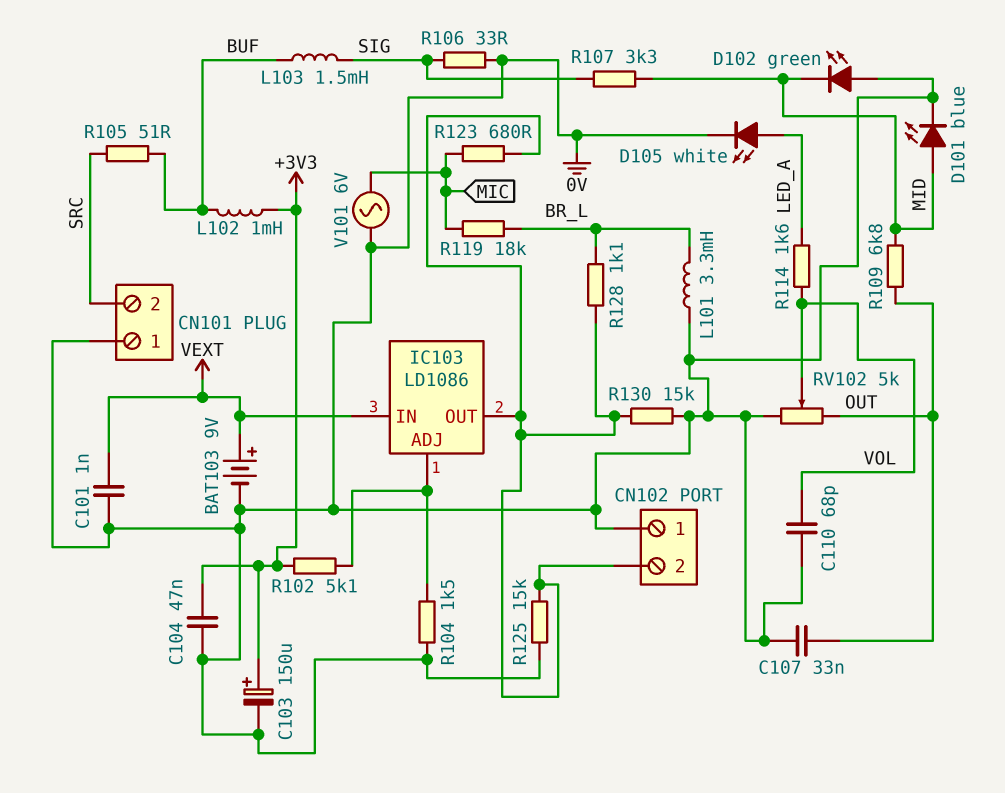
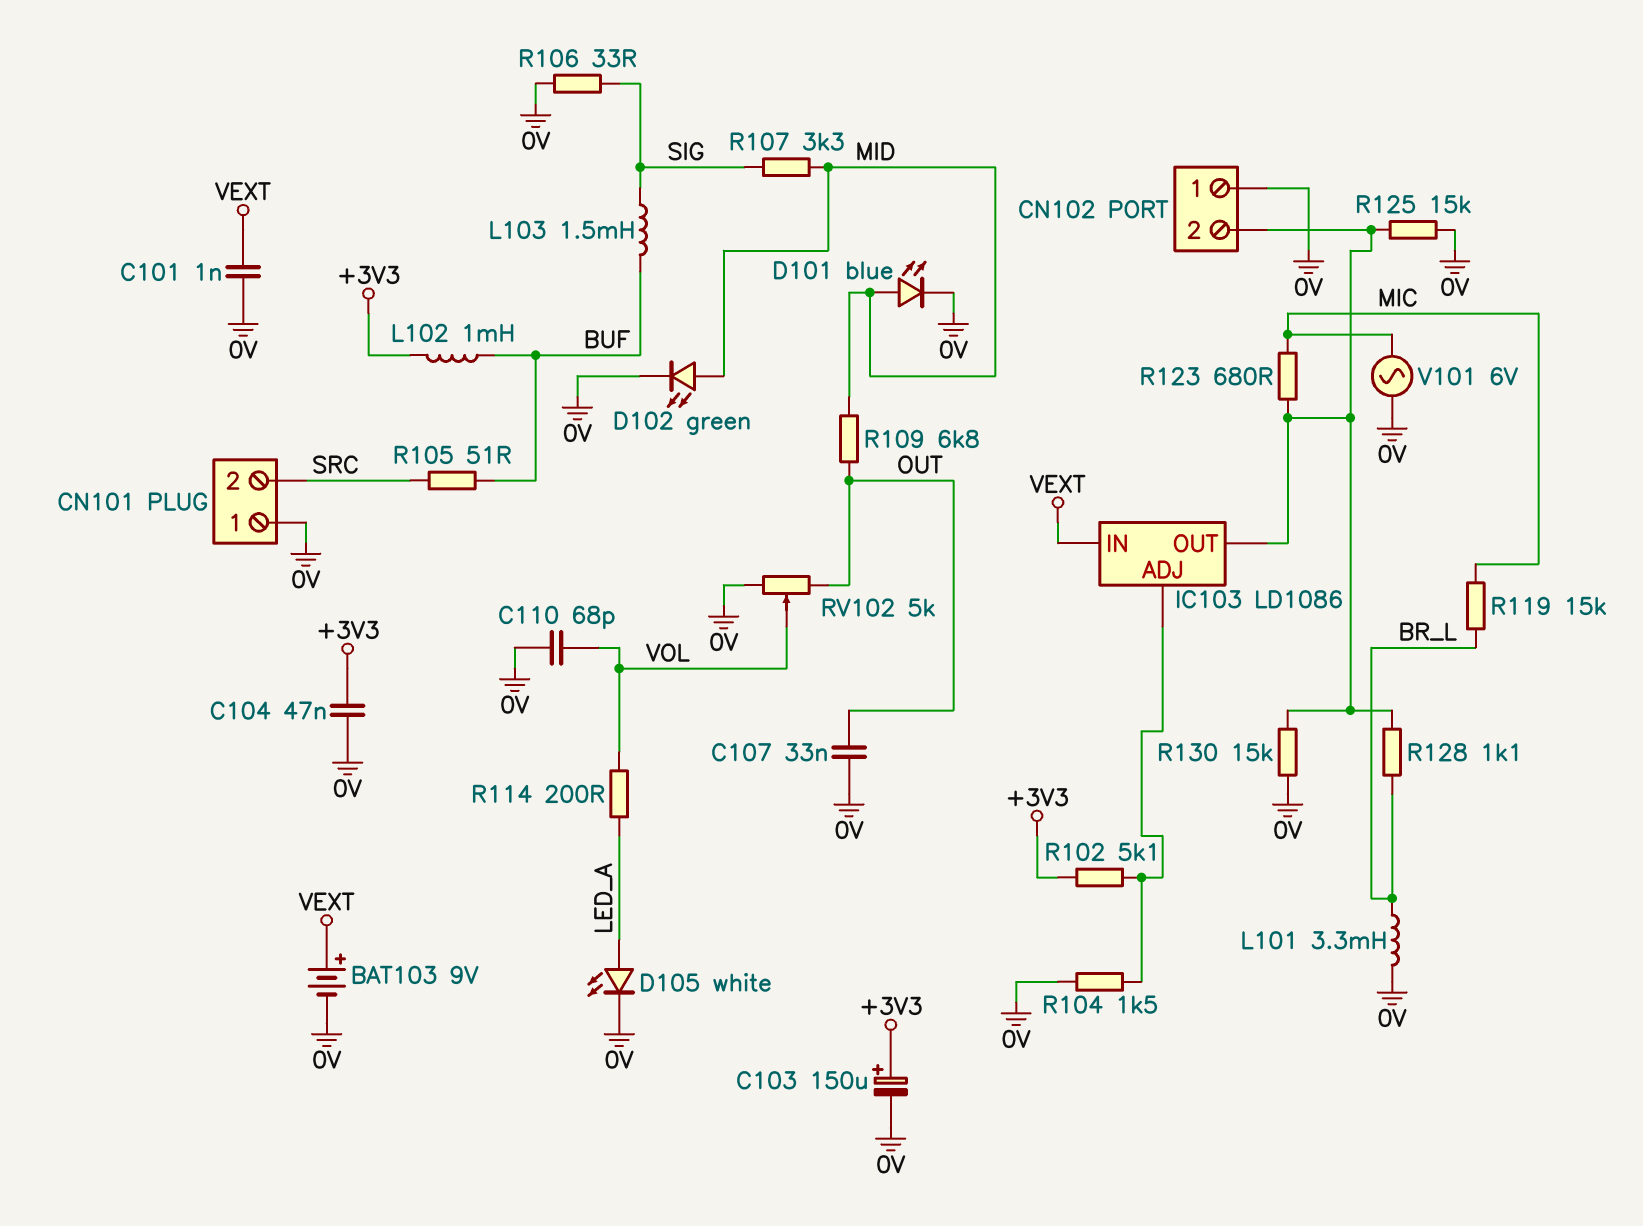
D102: LED green (A 0V, K MID) -> LED green (A MID, K 0V)
R114: 1.6k (LED_A, VOL) -> 200 (LED_A, VOL)
R119: 18k (BR_L, MIC) -> 15k (BR_L, MIC)

